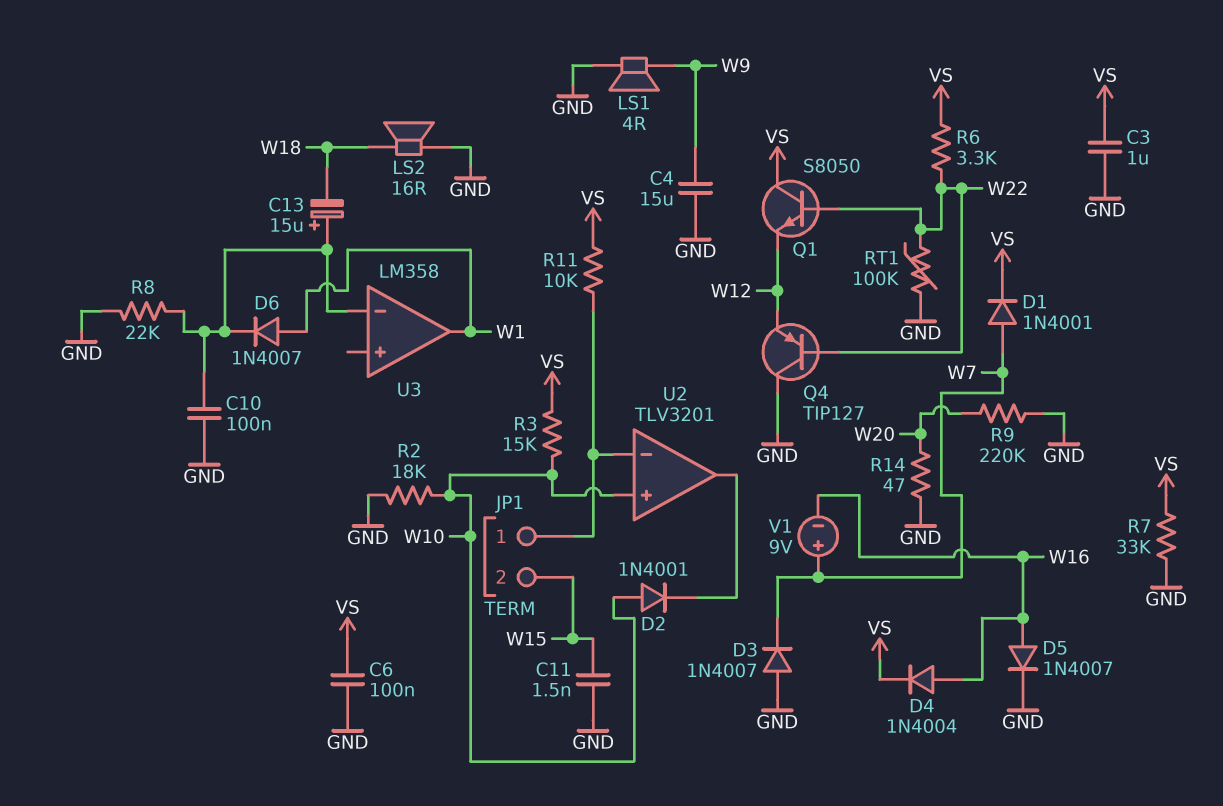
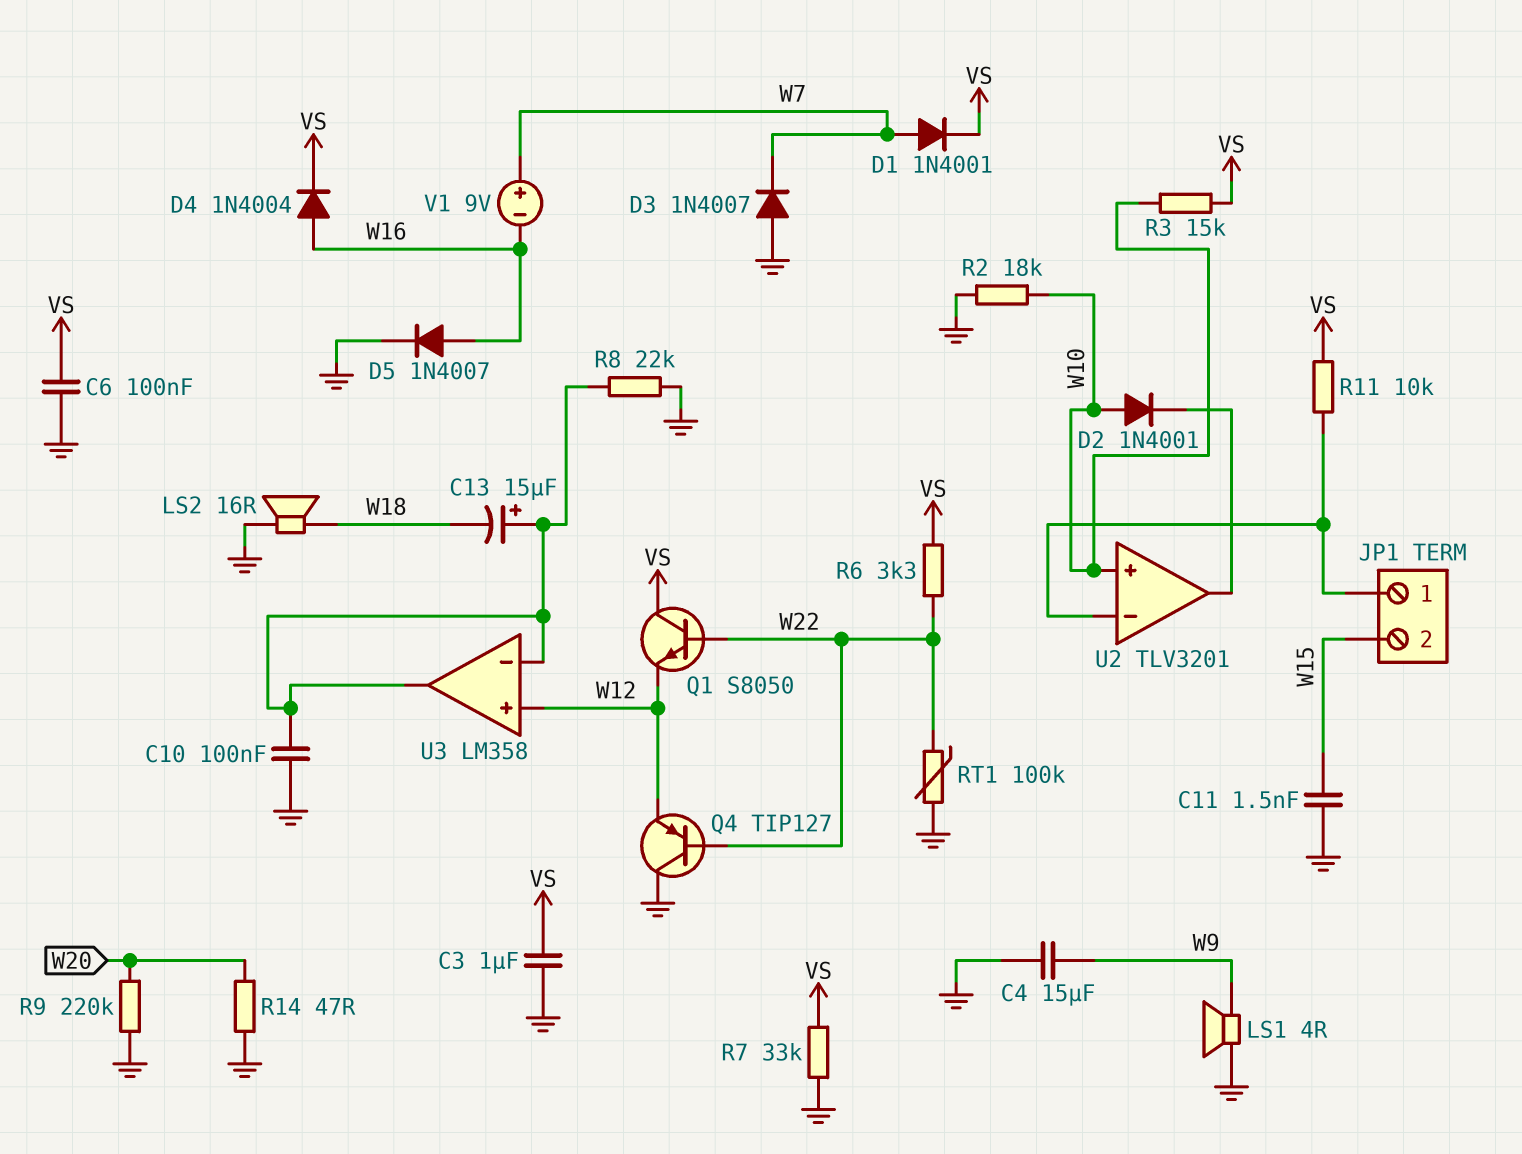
D6: diode 1N4007 (A W1, K U3/in-) -> none
U3 pin in+: none -> W12
U3 pin out: W1 -> U3/in-

